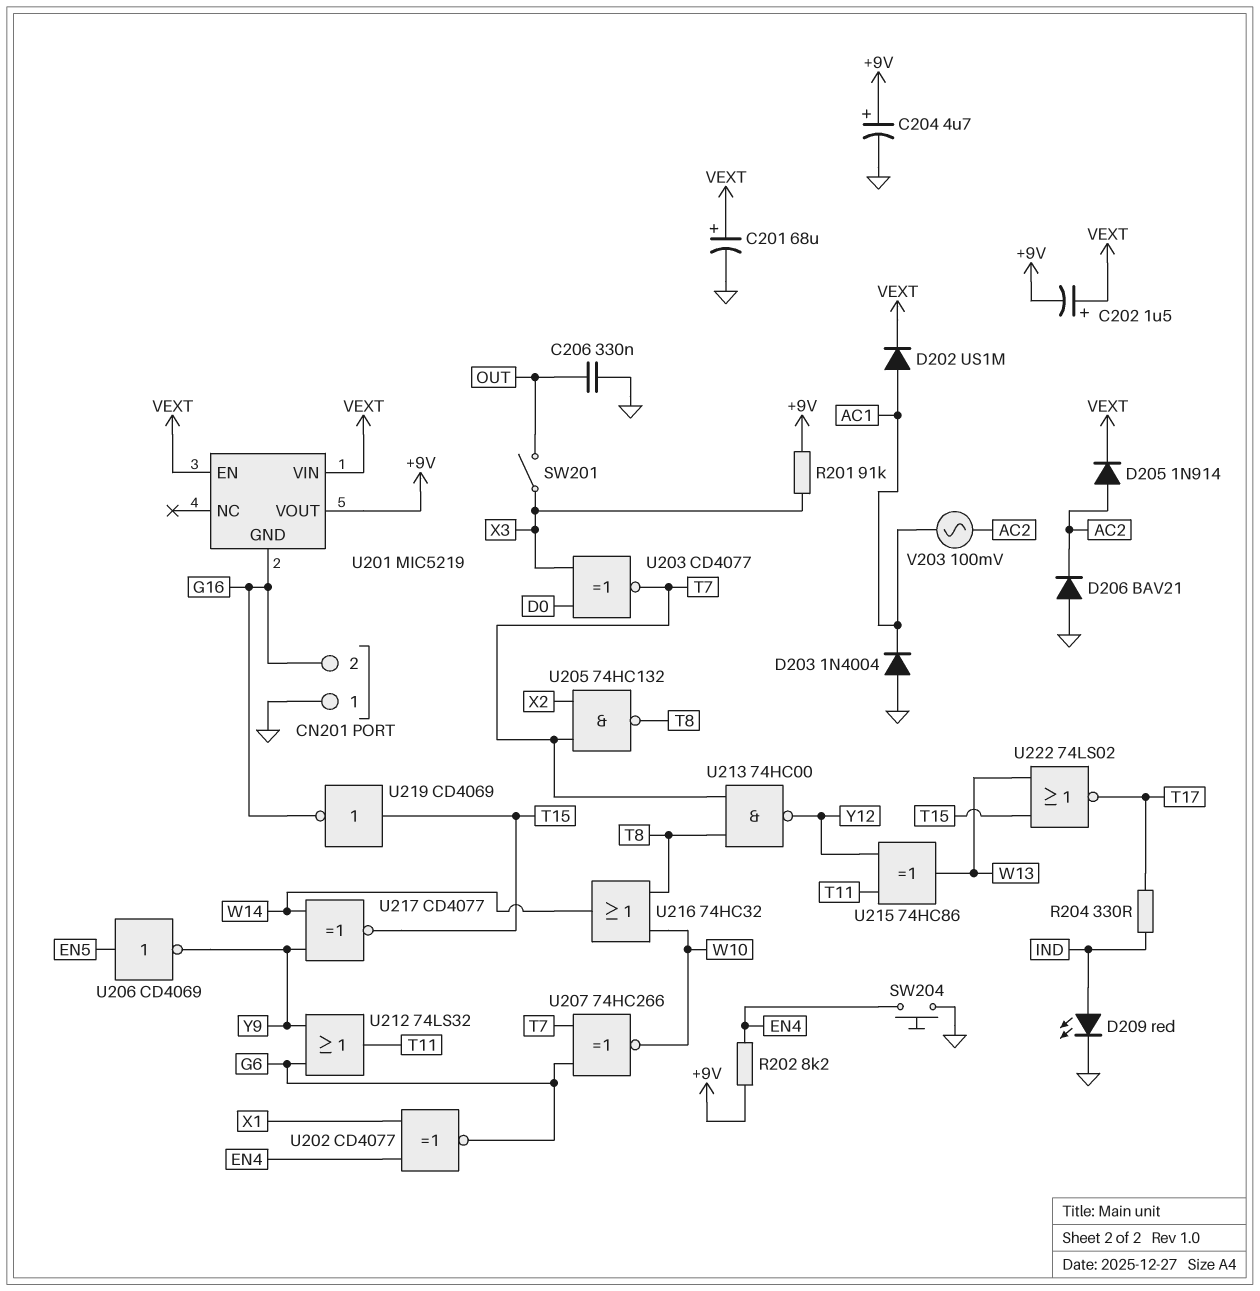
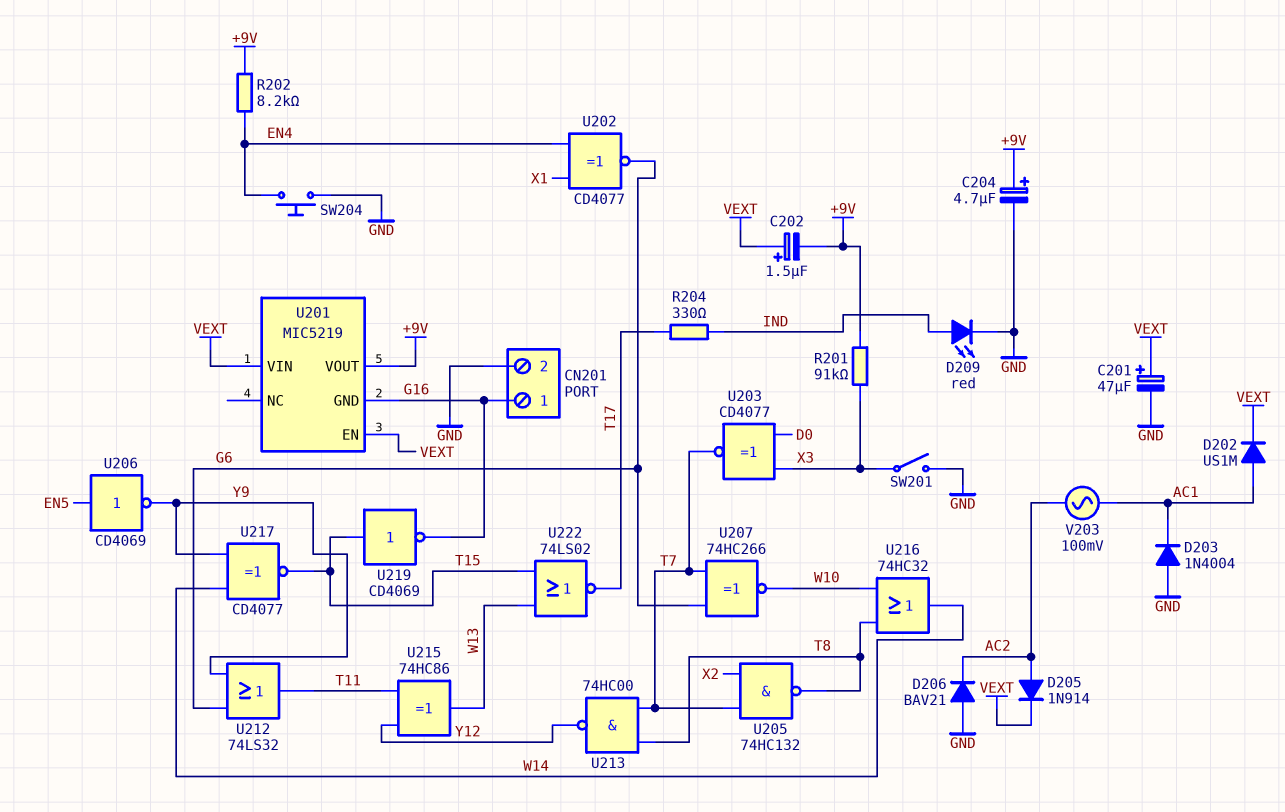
C201: 68uF (plus VEXT, minus GND) -> 47uF (plus VEXT, minus GND)
C206: 330nF (GND, OUT) -> none
CN201 pin 1: GND -> G16
CN201 pin 2: G16 -> GND
SW201: switch (OUT, X3) -> switch (GND, X3)

